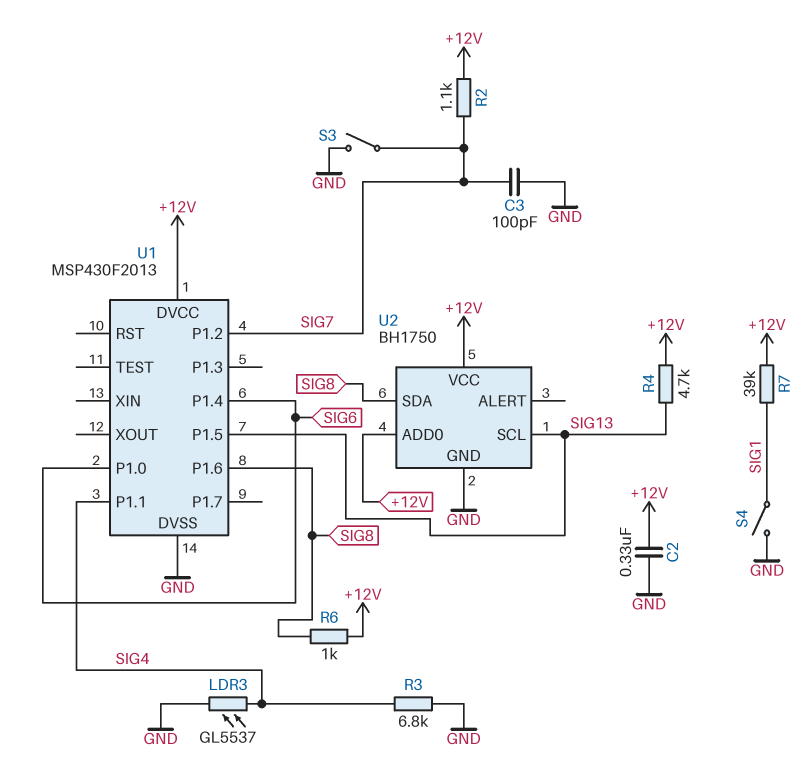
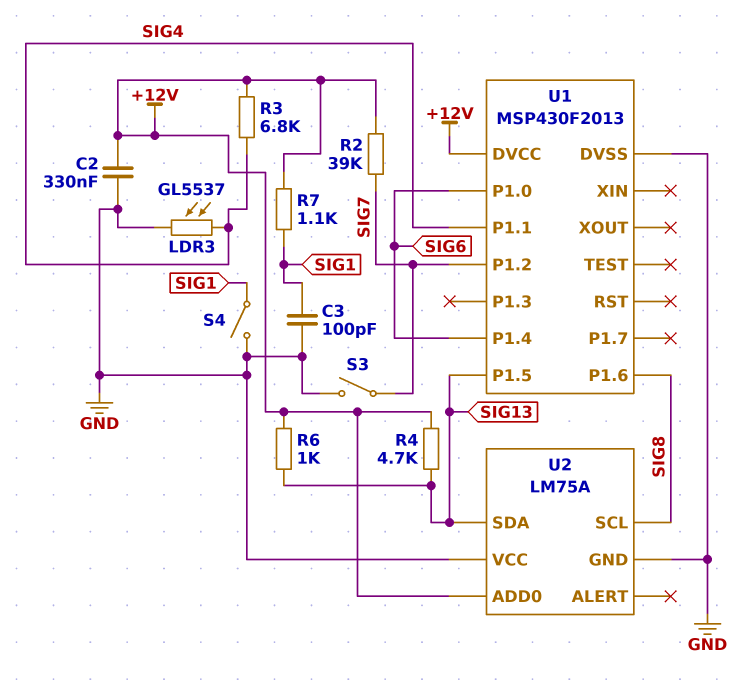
C3: 100pF (GND, SIG7) -> 100pF (GND, SIG1)
R2: 1.1k (+12V, SIG7) -> 39k (+12V, SIG7)
R3: 6.8k (GND, SIG4) -> 6.8k (+12V, SIG4)
R6: 1k (+12V, SIG8) -> 1k (+12V, SIG13)
R7: 39k (+12V, SIG1) -> 1.1k (+12V, SIG1)
U2: BH1750 -> LM75A
U2 pin SCL: SIG13 -> SIG8
U2 pin SDA: SIG8 -> SIG13
U2 pin VCC: +12V -> GND

